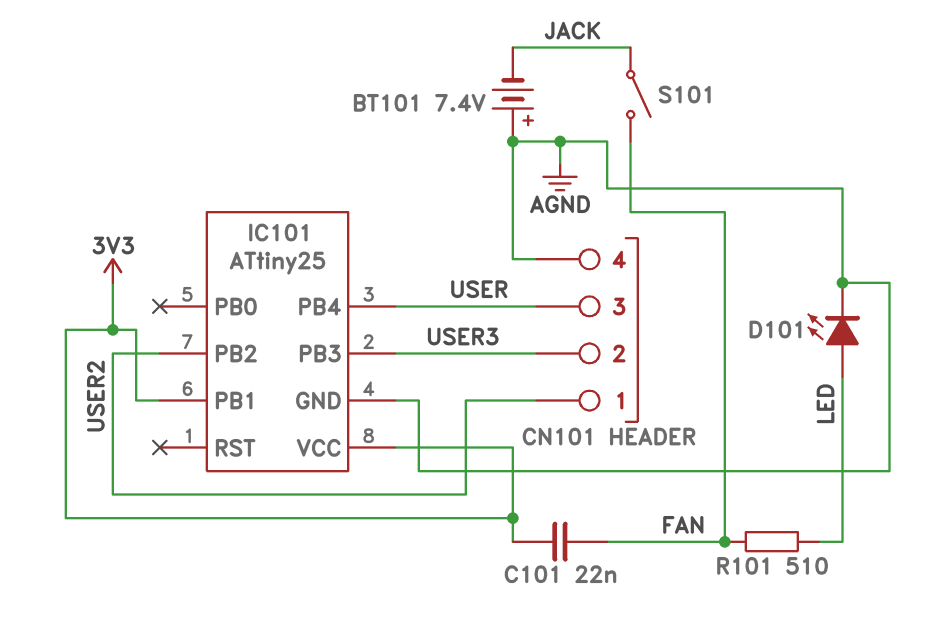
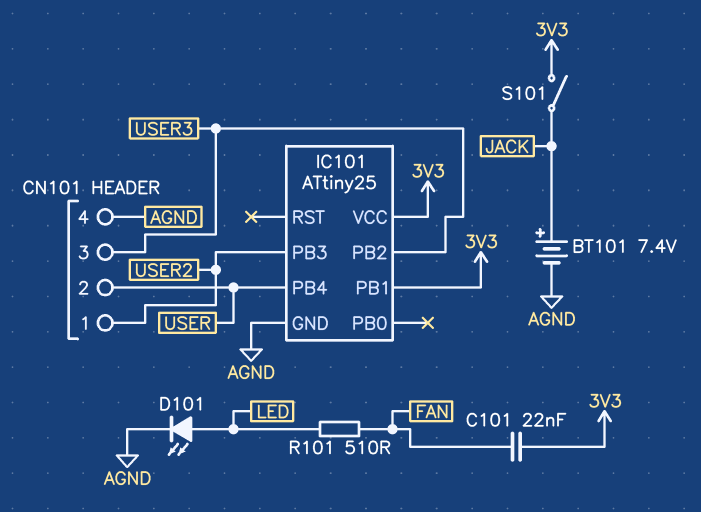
BT101: 7.4V (plus AGND, minus JACK) -> 7.4V (plus JACK, minus AGND)
CN101 pin 2: USER3 -> USER
CN101 pin 3: USER -> USER3
IC101 pin PB2: USER2 -> USER3
IC101 pin PB3: USER3 -> USER2
S101: switch (FAN, JACK) -> switch (3V3, JACK)

